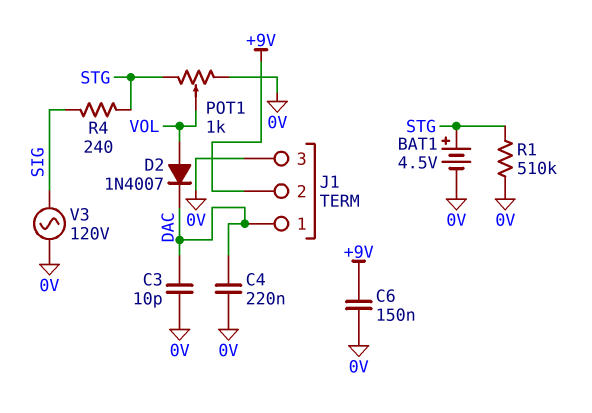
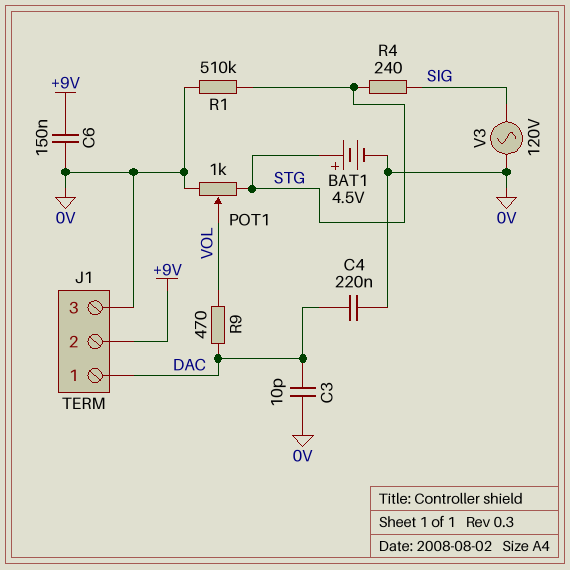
D2: diode 1N4007 (A VOL, K DAC) -> none
R9: none -> 470 (DAC, VOL)

